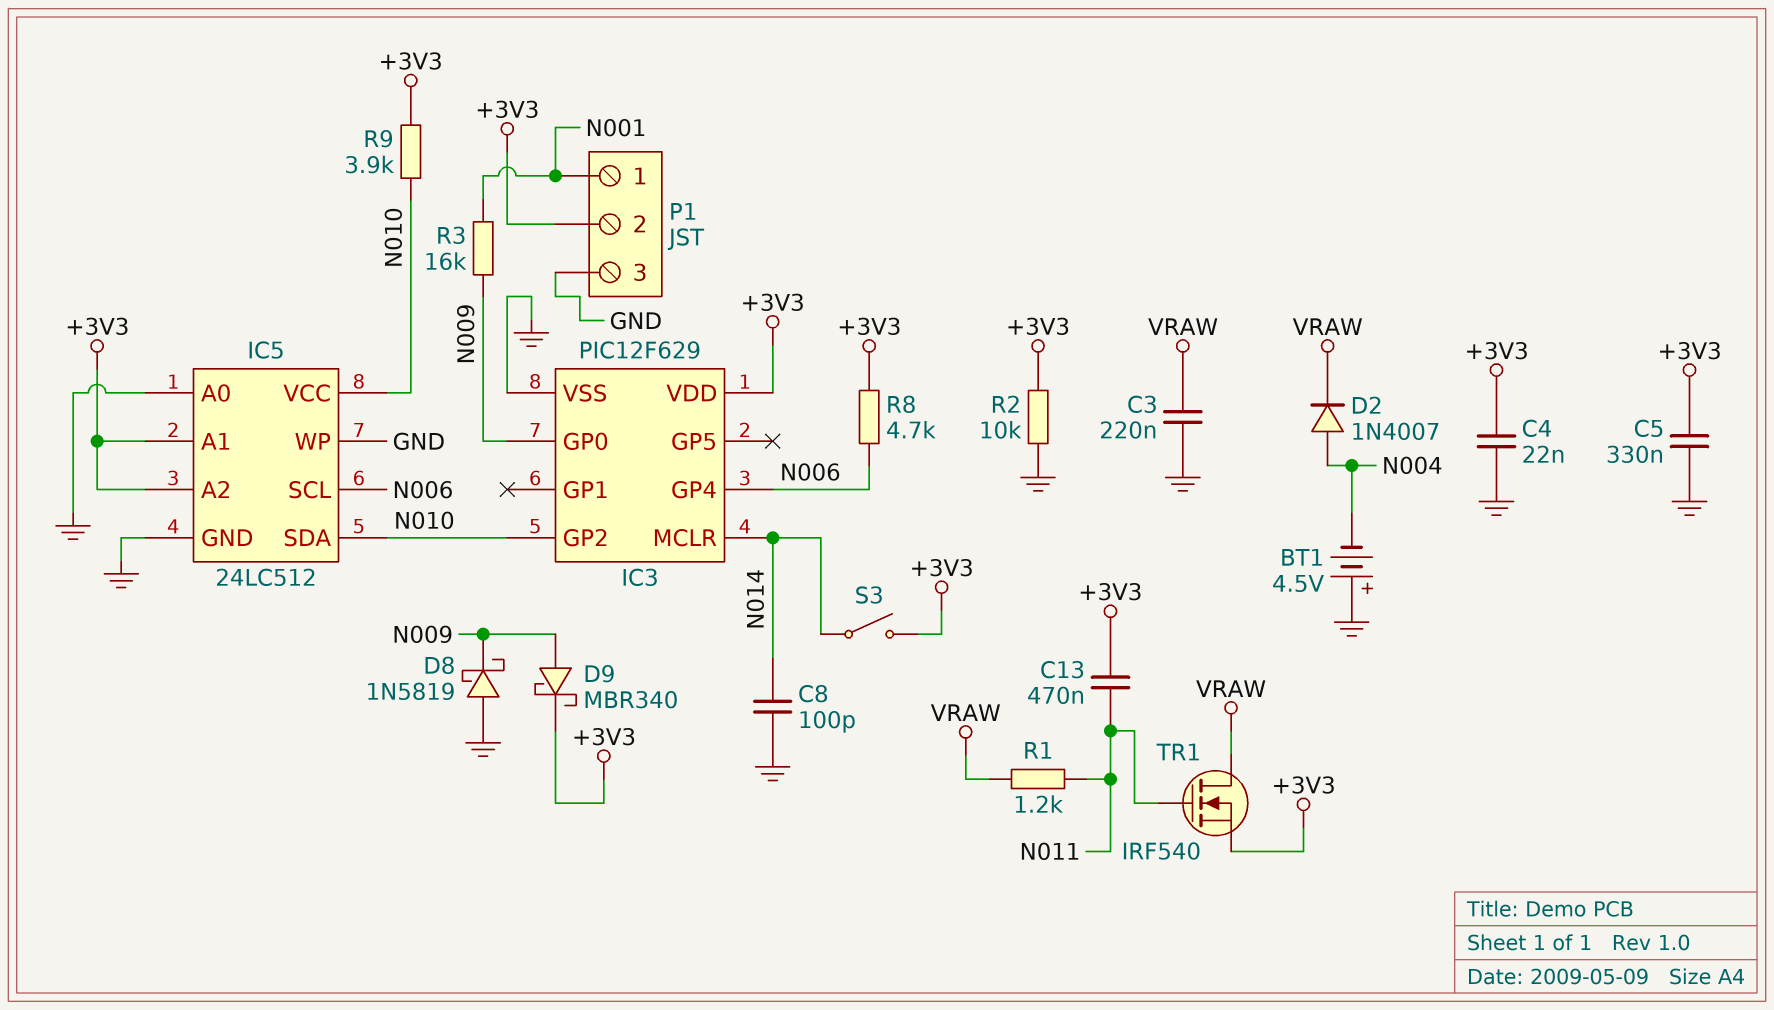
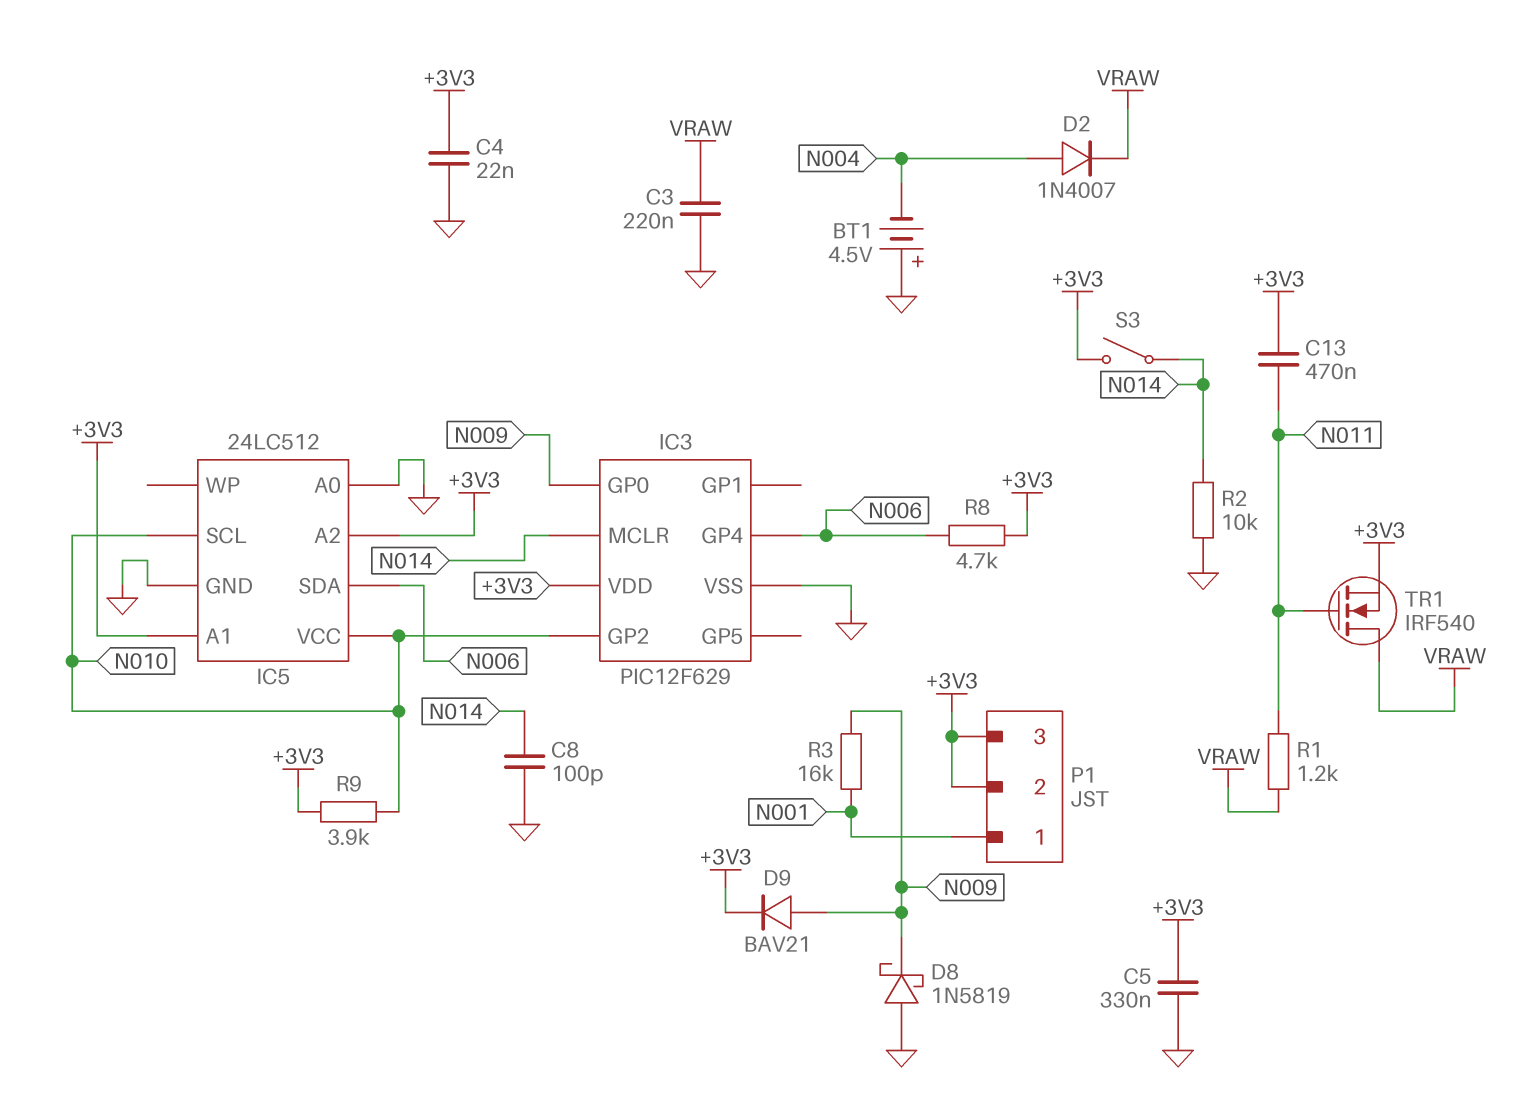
D9: schottky MBR340 (A N009, K +3V3) -> diode BAV21 (A N009, K +3V3)
IC5 pin SCL: N006 -> N010
IC5 pin SDA: N010 -> N006
IC5 pin WP: GND -> none
P1 pin 3: GND -> +3V3
R2: 10k (+3V3, GND) -> 10k (GND, N014)

